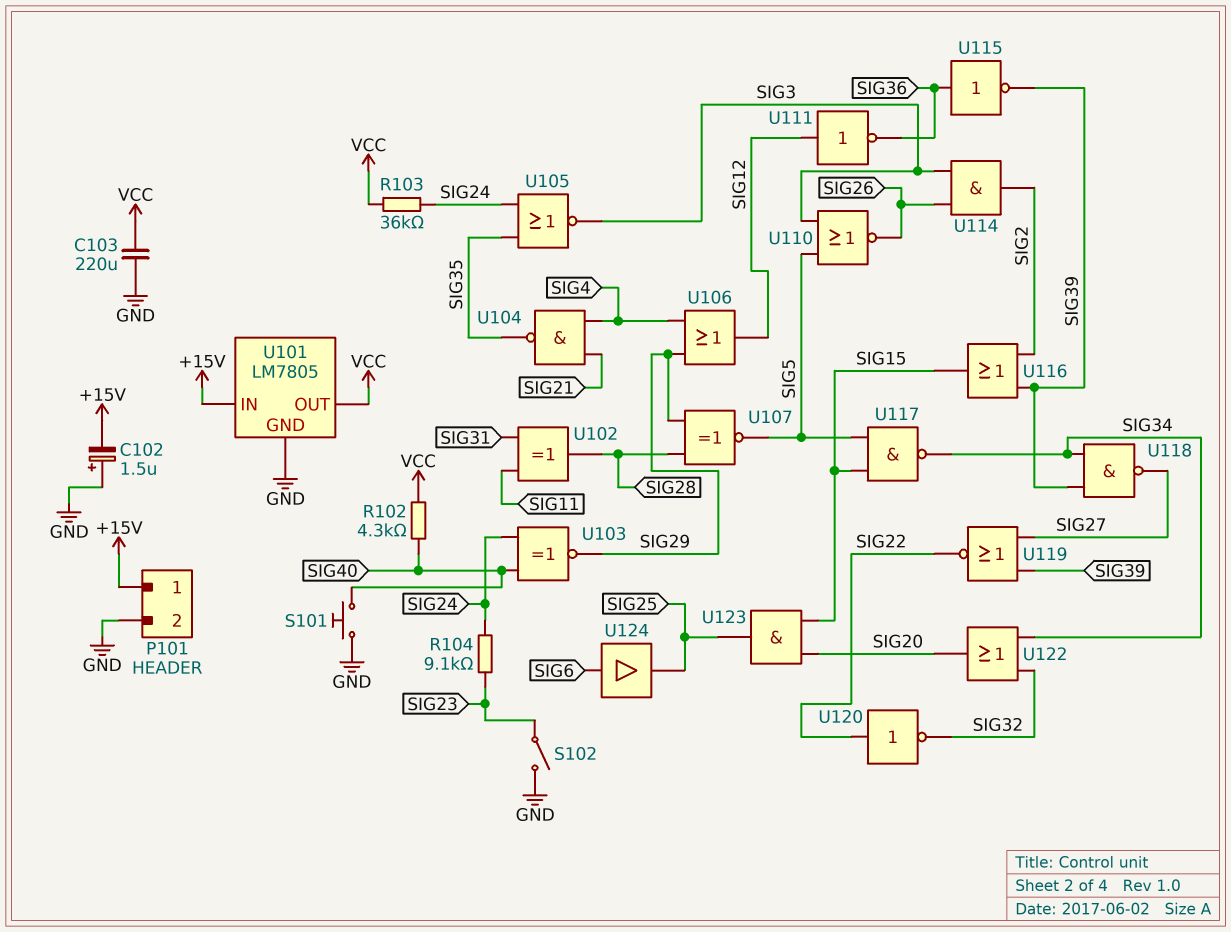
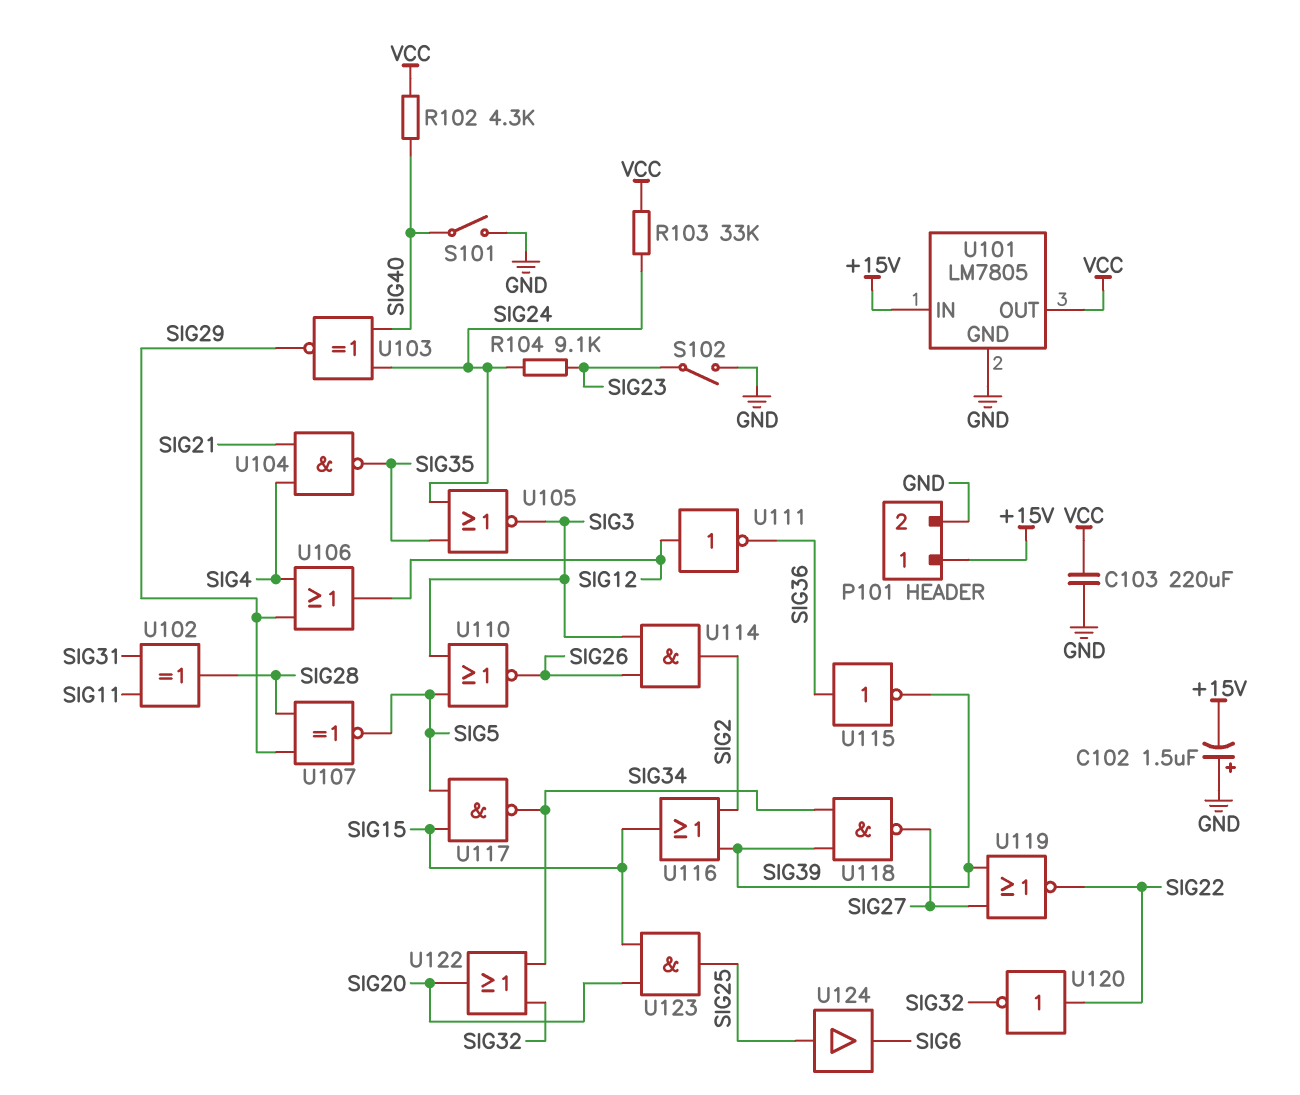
R103: 36k (SIG24, VCC) -> 33k (SIG24, VCC)
S101: button (GND, SIG40) -> switch (GND, SIG40)
U124: buffer (in SIG6, out SIG25) -> buffer (in SIG25, out SIG6)

